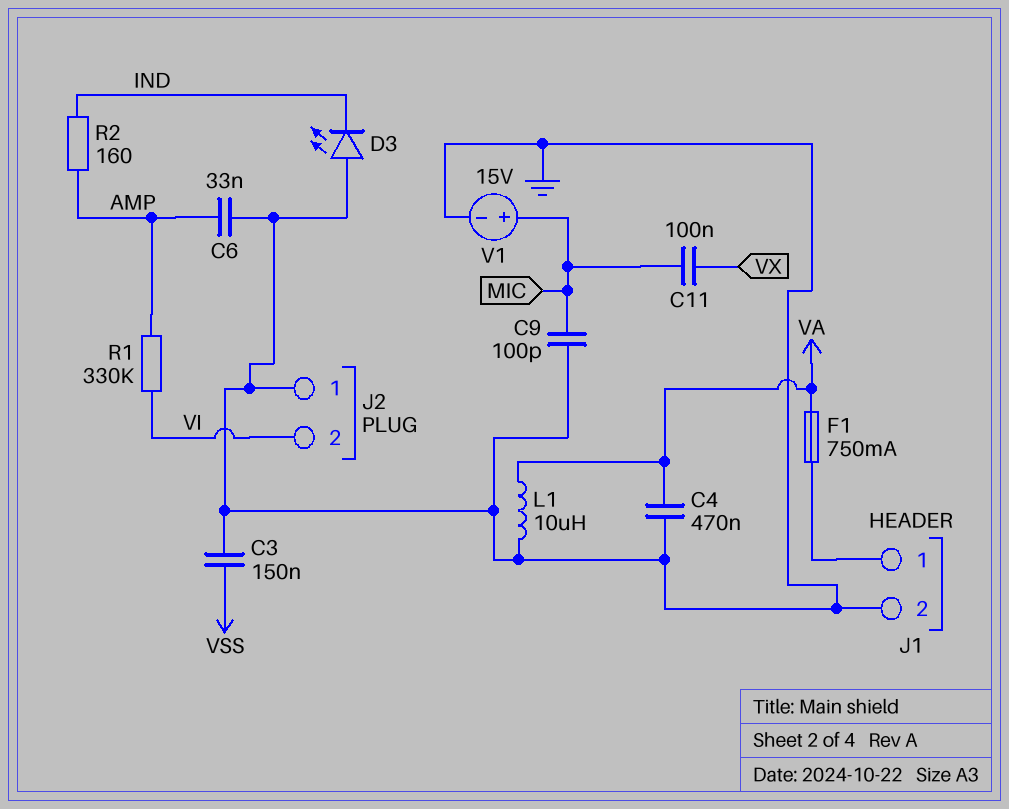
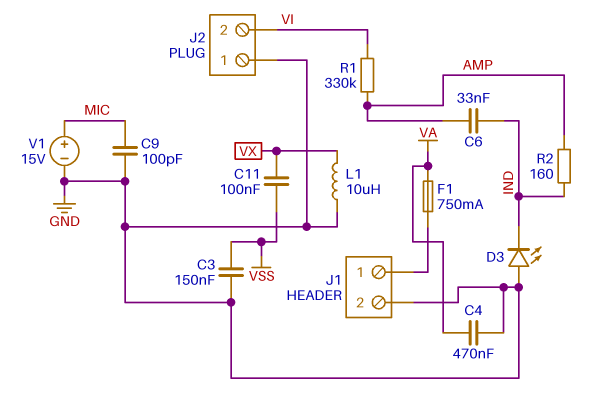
C6: 33nF (AMP, GND) -> 33nF (AMP, IND)
C11: 100nF (MIC, VX) -> 100nF (VSS, VX)
L1: 10uH (GND, VA) -> 10uH (GND, VX)

